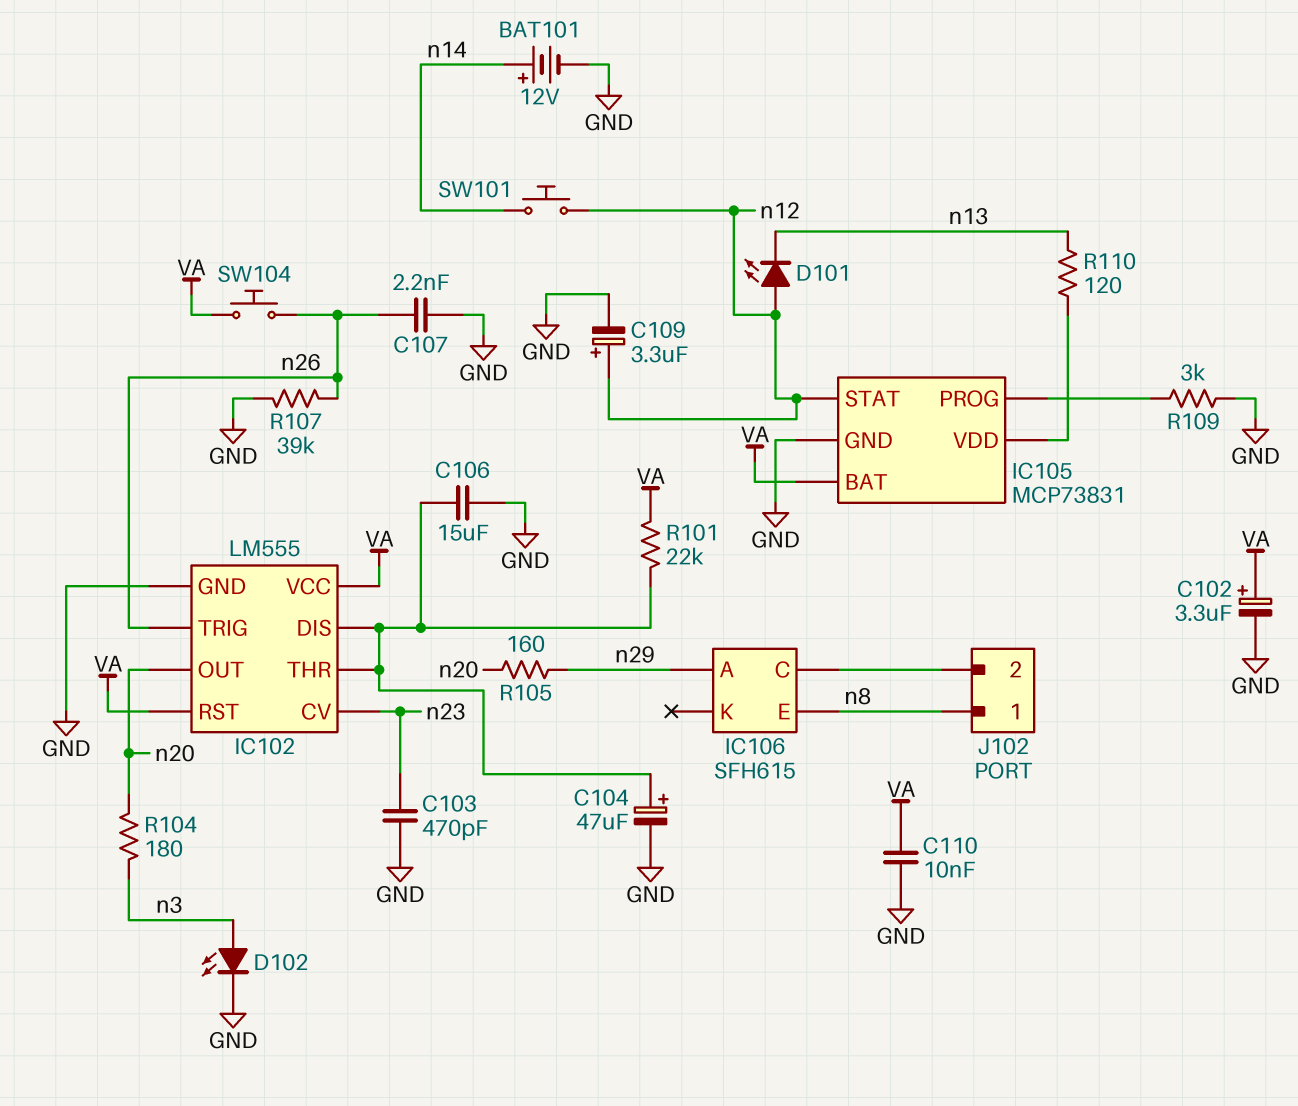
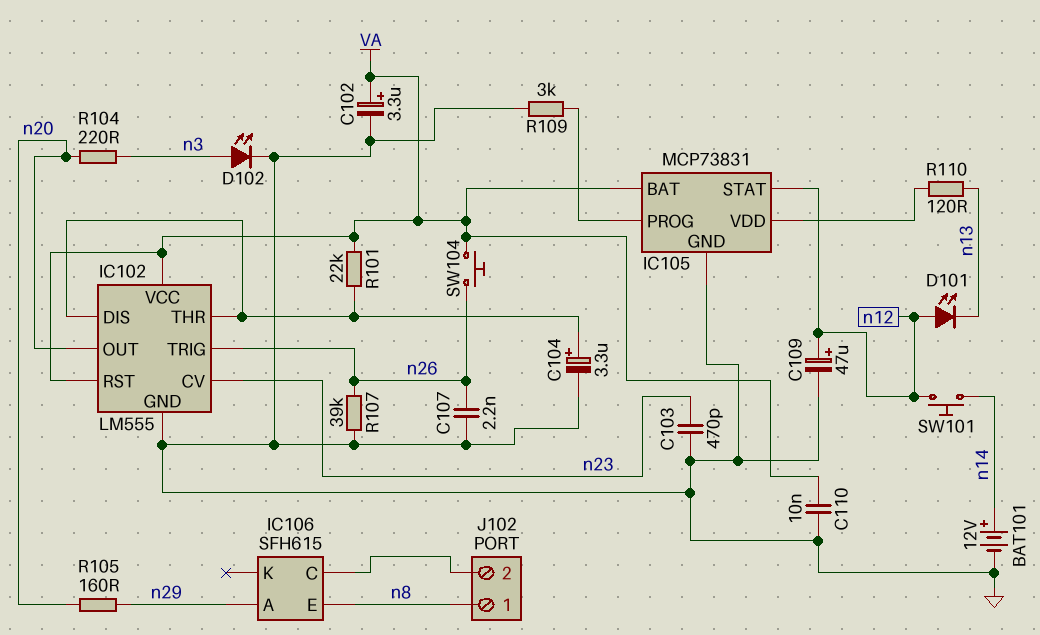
C104: 47uF (plus IC102/DIS, minus GND) -> 3.3uF (plus IC102/DIS, minus GND)
C106: 15uF (GND, IC102/DIS) -> none
C109: 3.3uF (plus n12, minus GND) -> 47uF (plus n12, minus GND)
R104: 180 (n3, n20) -> 220 (n3, n20)

